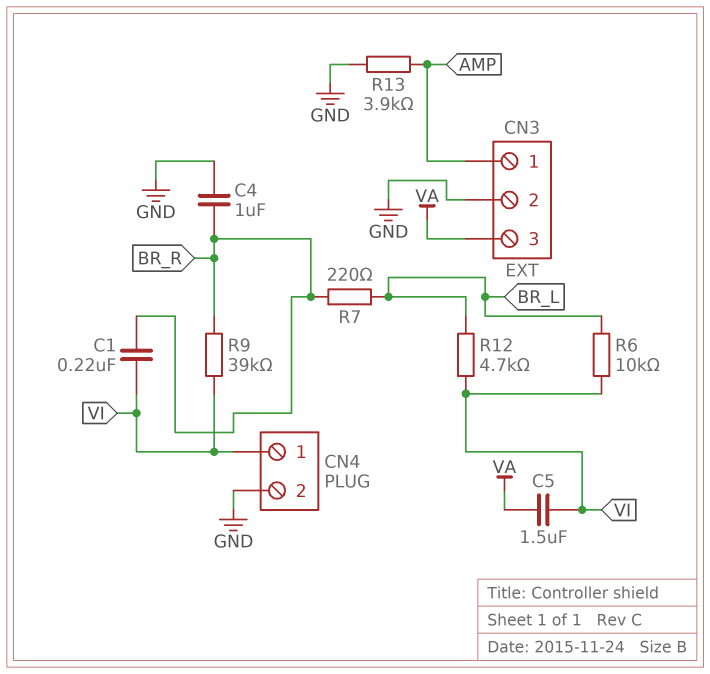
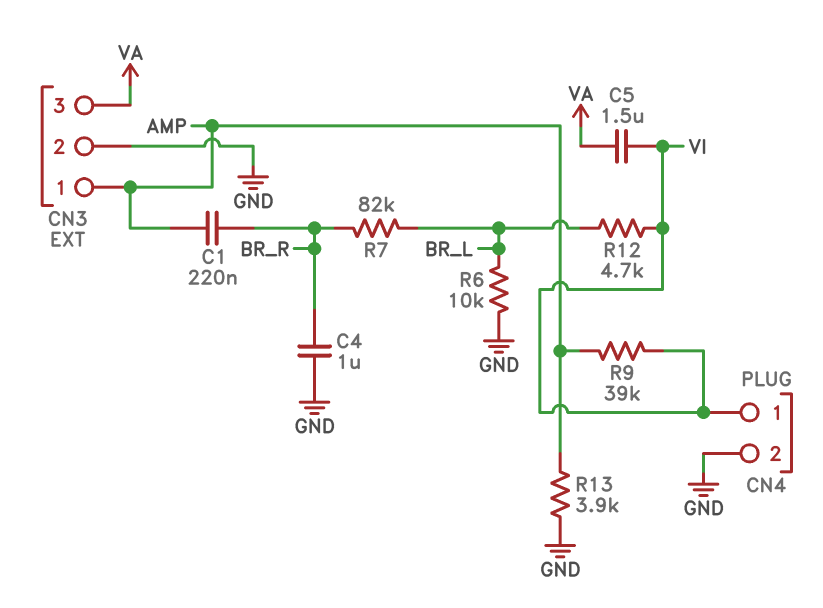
C1: 220nF (BR_R, VI) -> 220nF (AMP, BR_R)
R6: 10k (BR_L, VI) -> 10k (BR_L, GND)
R7: 220 (BR_L, BR_R) -> 82k (BR_L, BR_R)
R9: 39k (BR_R, VI) -> 39k (AMP, VI)

